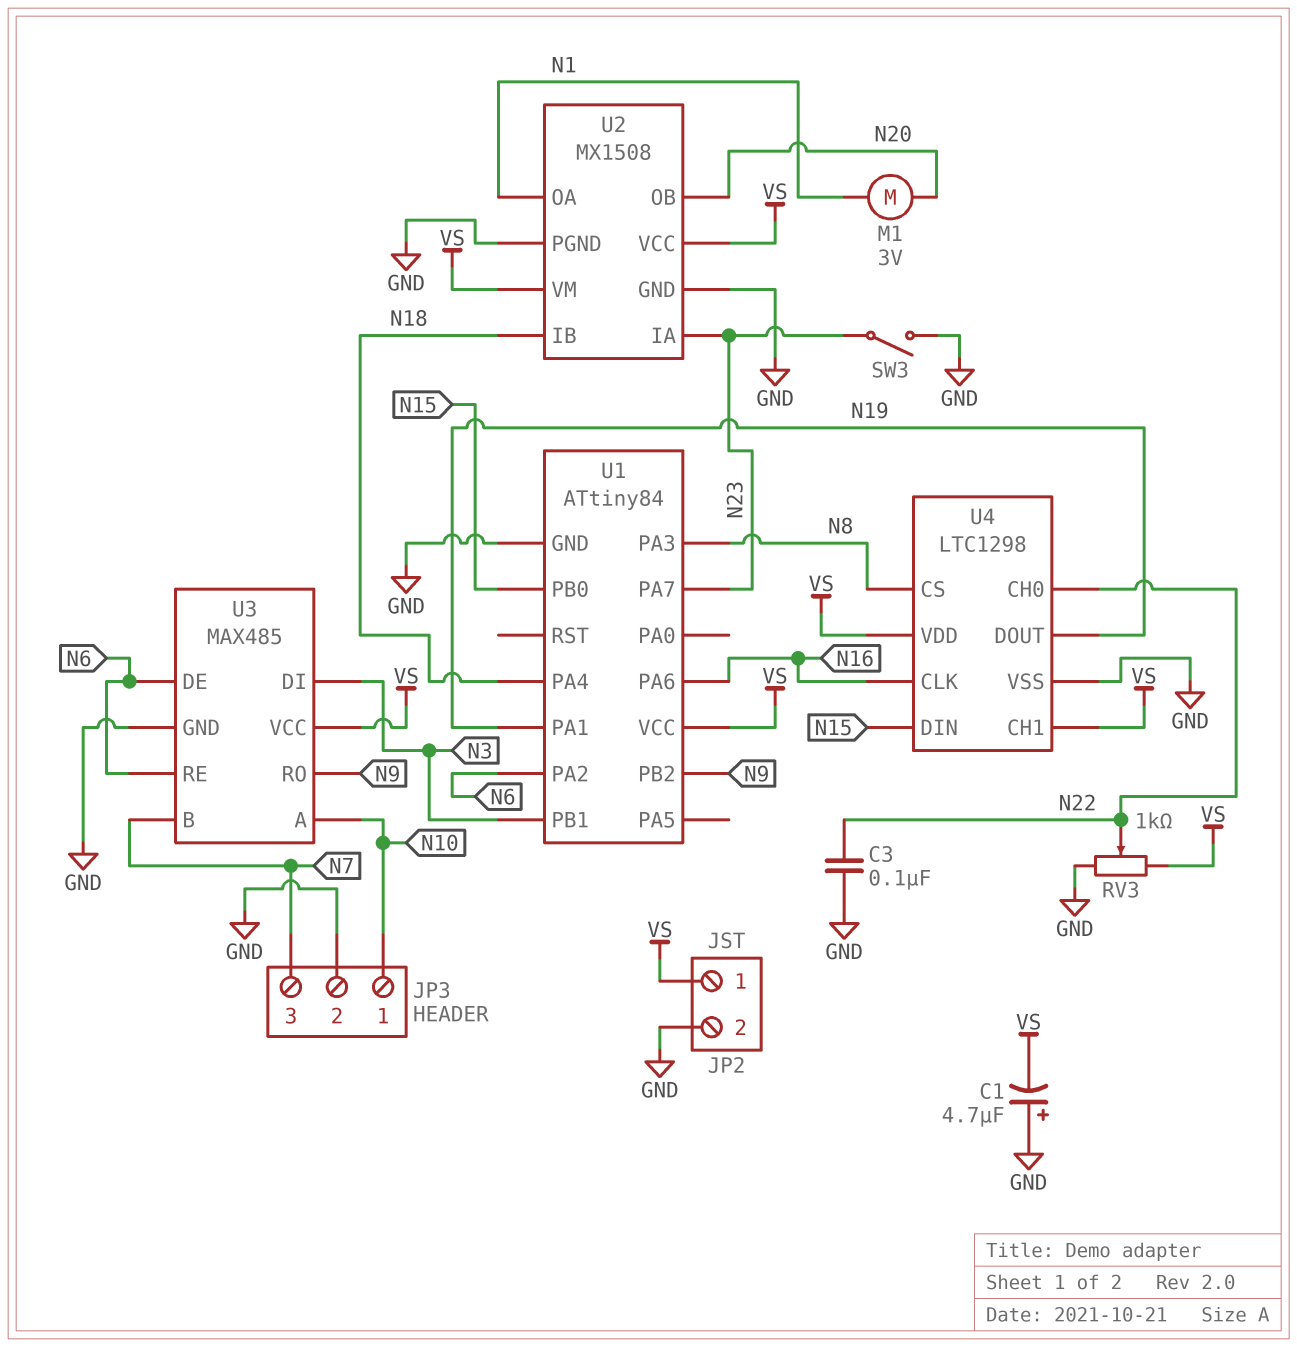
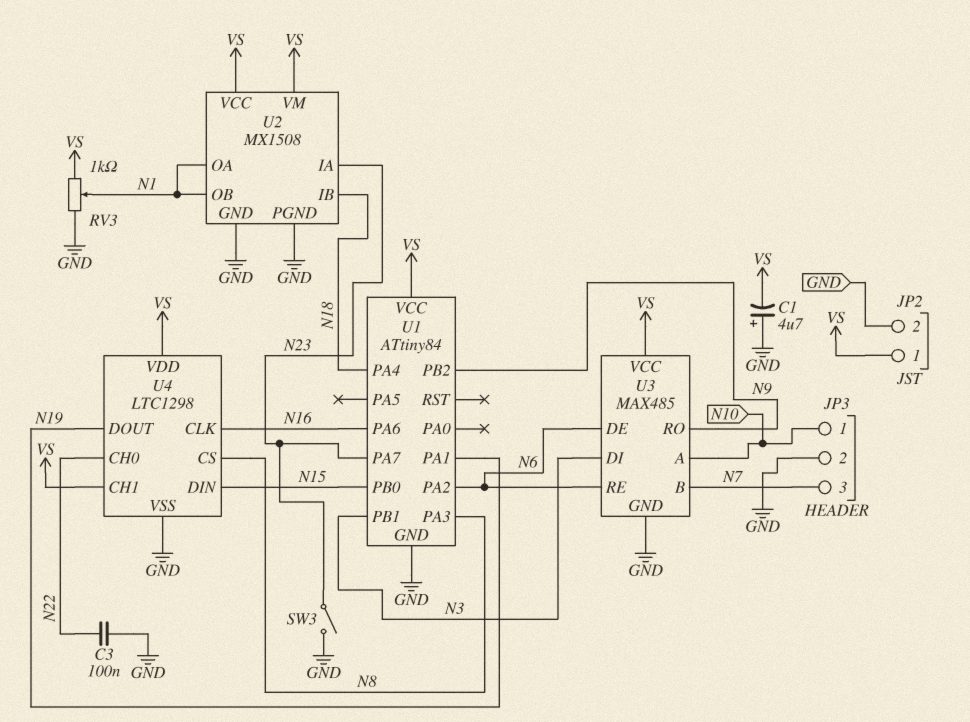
M1: motor 3V (N1, N20) -> none
RV3: 1k (GND, VS, wiper N22) -> 1k (GND, VS, wiper N1)
U2 pin OB: N20 -> N1

